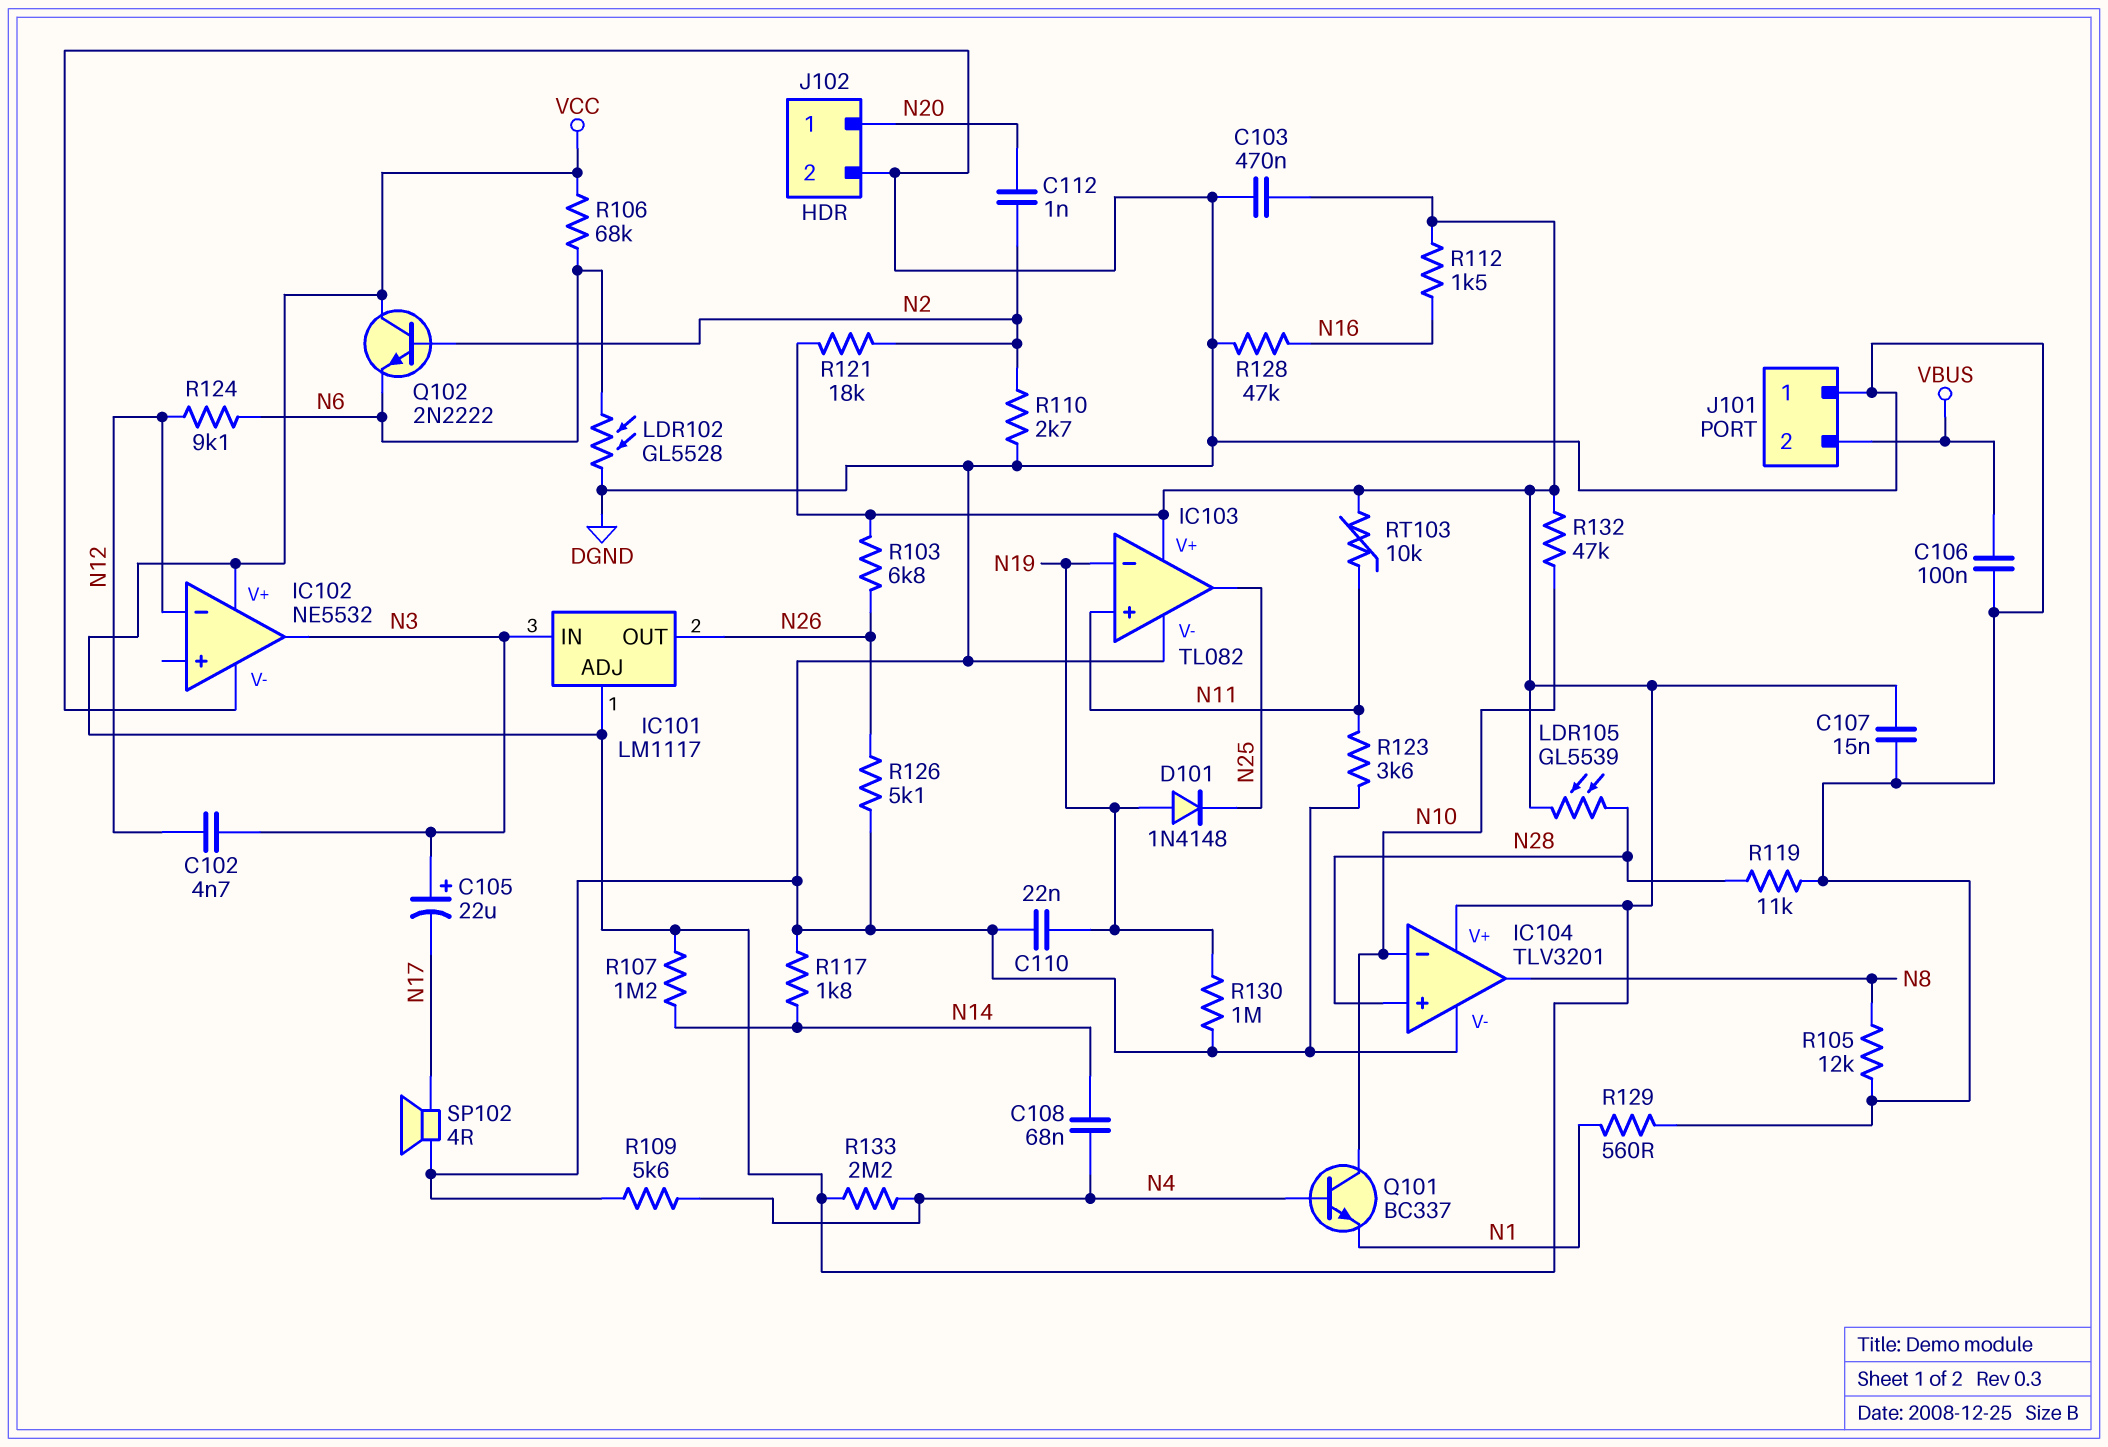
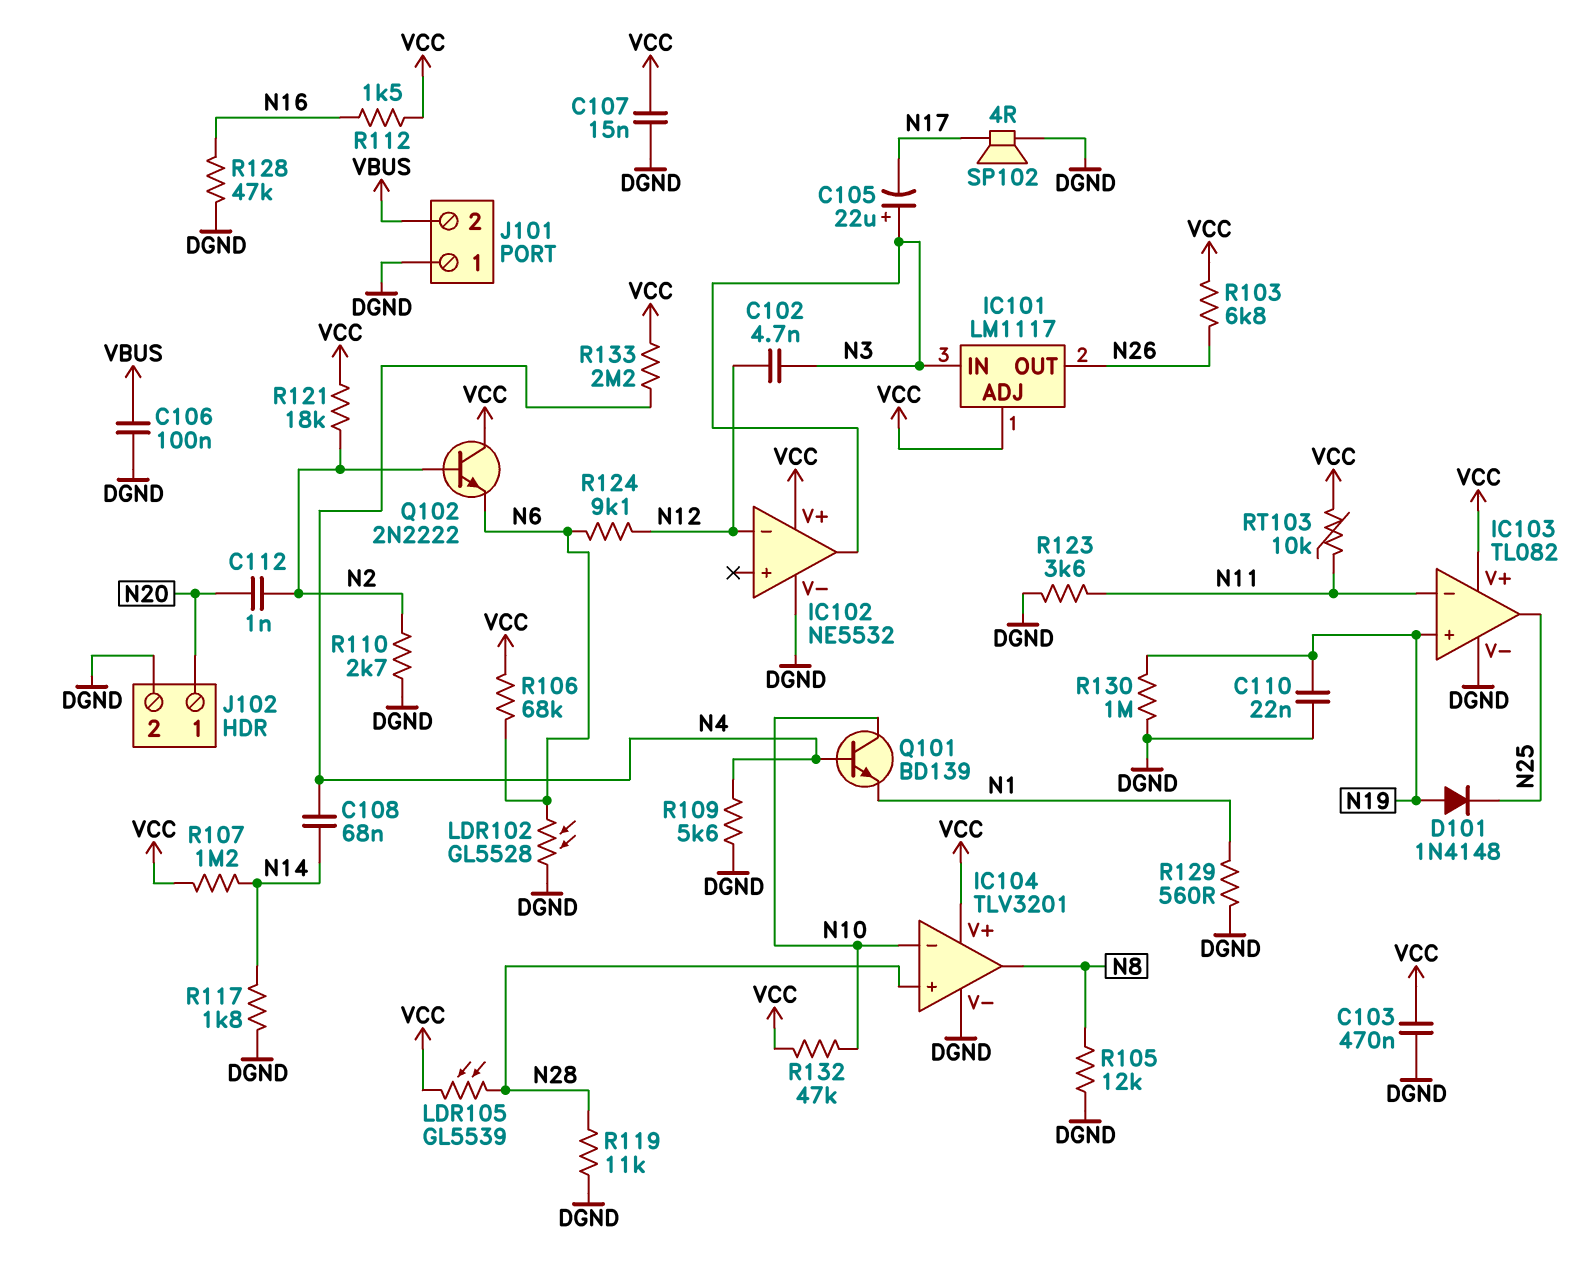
IC103 pin in+: N11 -> N19
IC103 pin in-: N19 -> N11
Q101: NPN BC337 (B N4, C N10, E N1) -> NPN BD139 (B N4, C N10, E N1)
R126: 5.1k (DGND, N26) -> none

